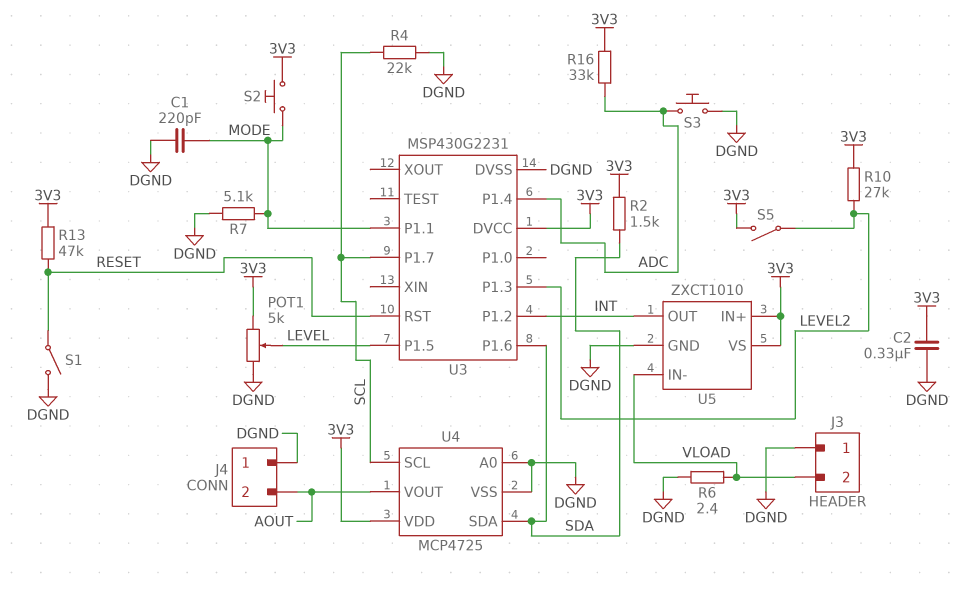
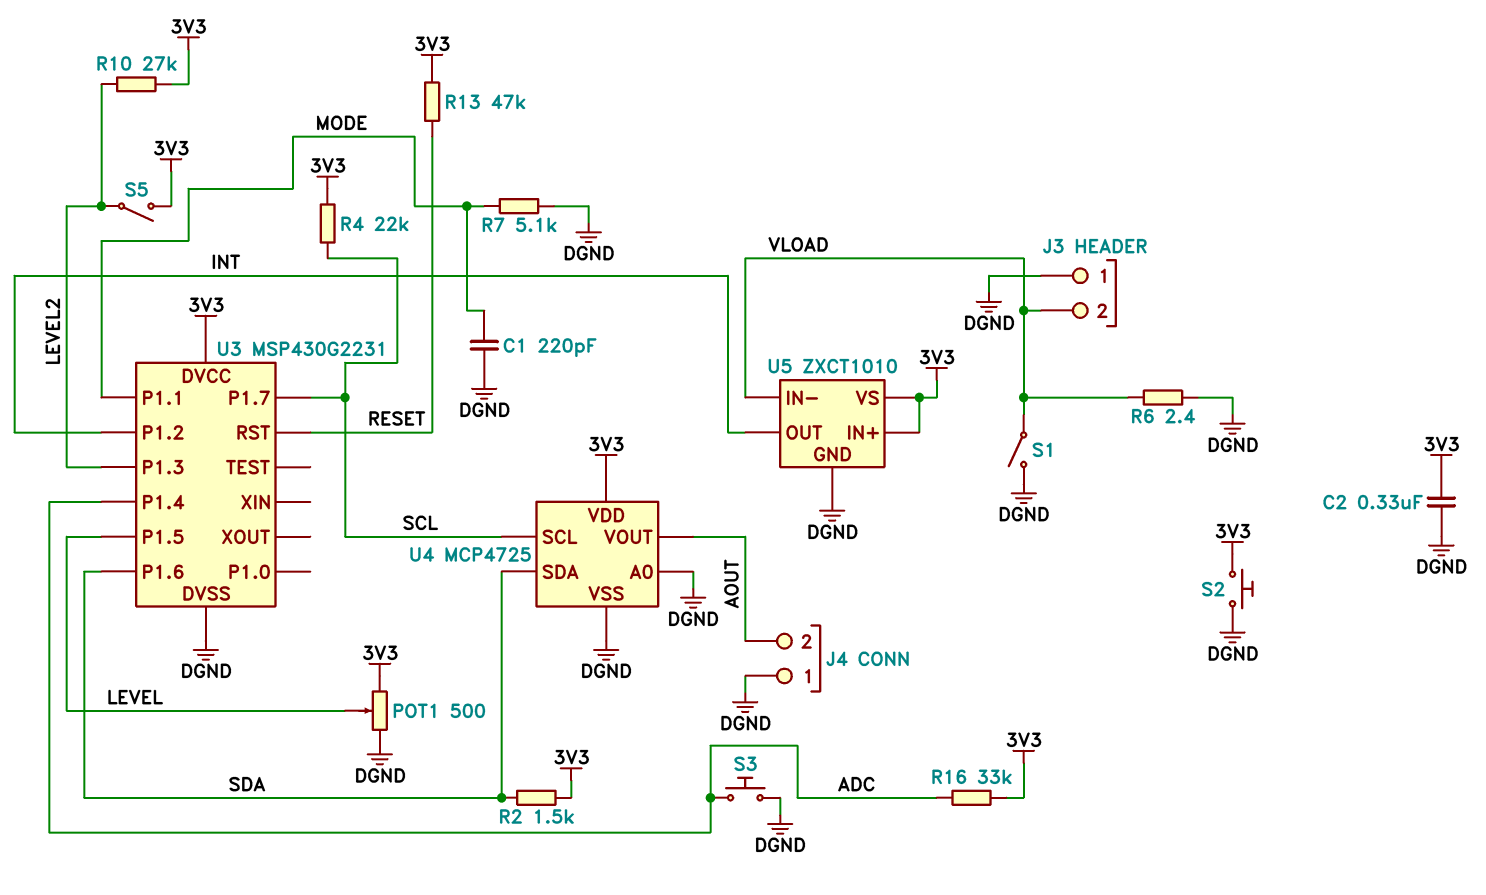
POT1: 5k (3V3, DGND, wiper LEVEL) -> 500 (3V3, DGND, wiper LEVEL)
R4: 22k (DGND, SCL) -> 22k (3V3, SCL)
S1: switch (DGND, RESET) -> switch (DGND, VLOAD)
S2: button (3V3, MODE) -> button (3V3, DGND)

